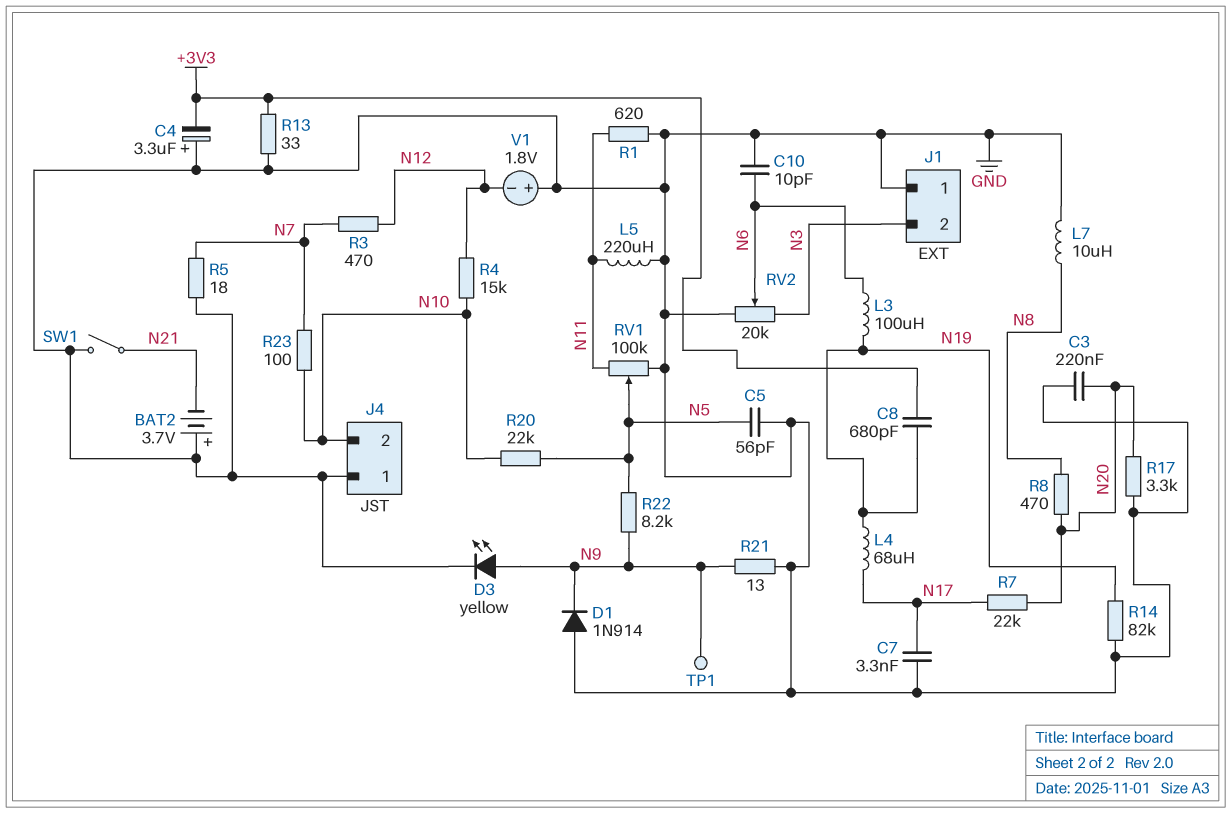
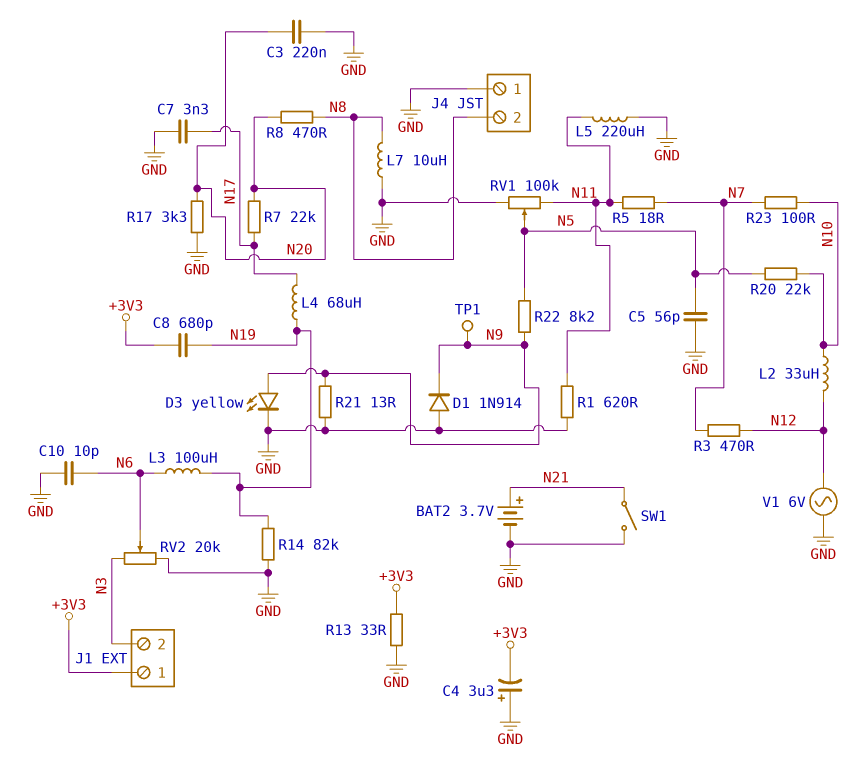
BAT2: 3.7V (plus GND, minus N21) -> 3.7V (plus N21, minus GND)
J1 pin 1: GND -> +3V3
J4 pin 2: N10 -> N8
L2: none -> 33uH (N10, N12)
R4: 15k (N10, N12) -> none
R5: 18 (GND, N7) -> 18 (N7, N11)
V1: 1.8V (plus GND, minus N12) -> AC 6V (GND, N12)

